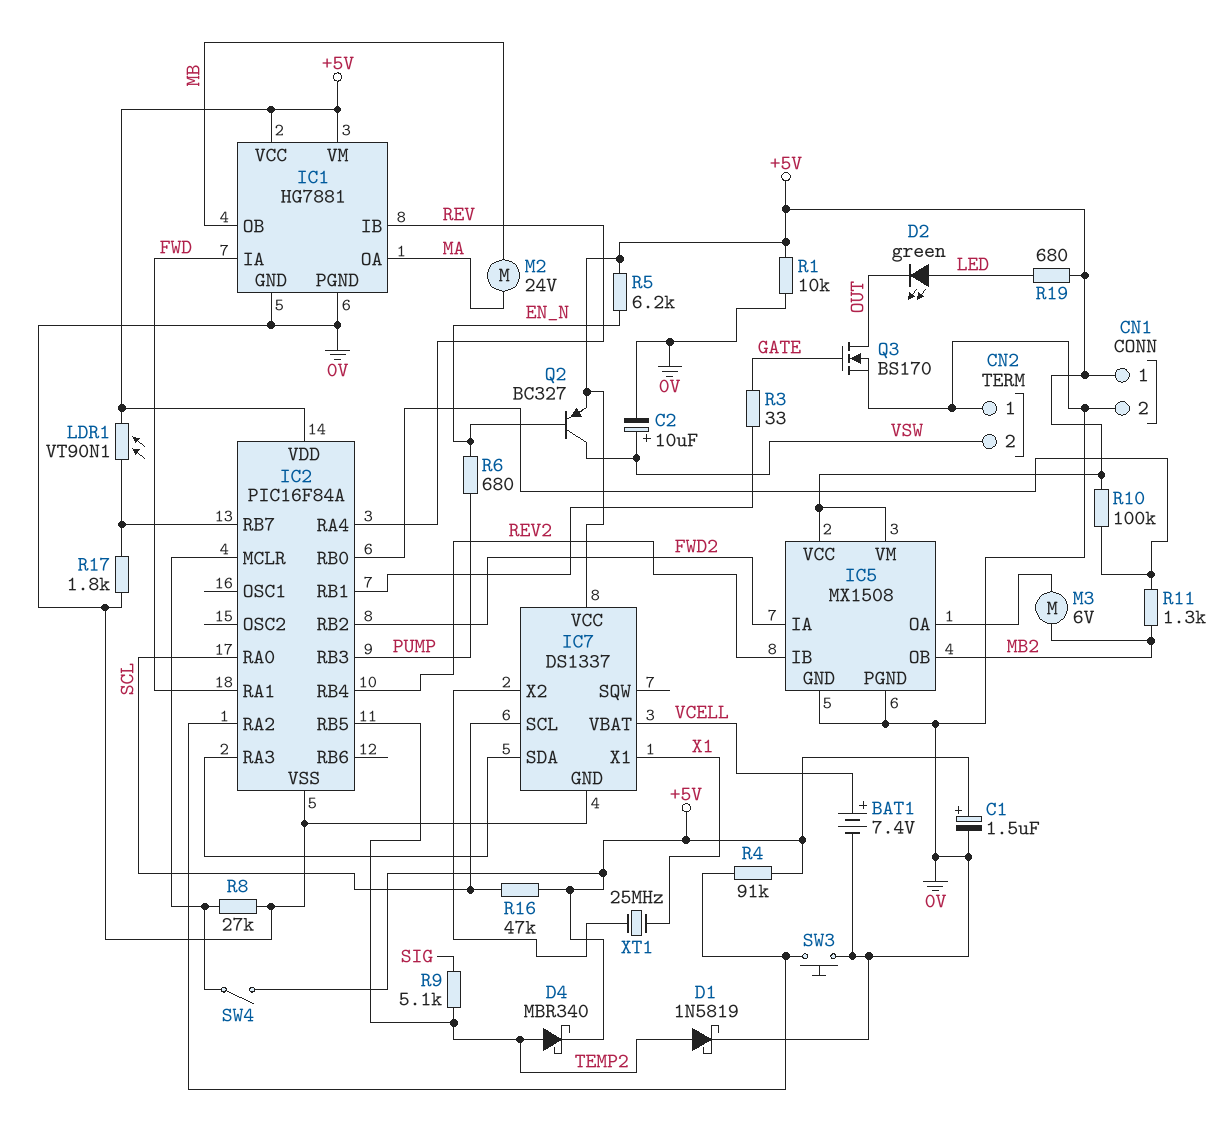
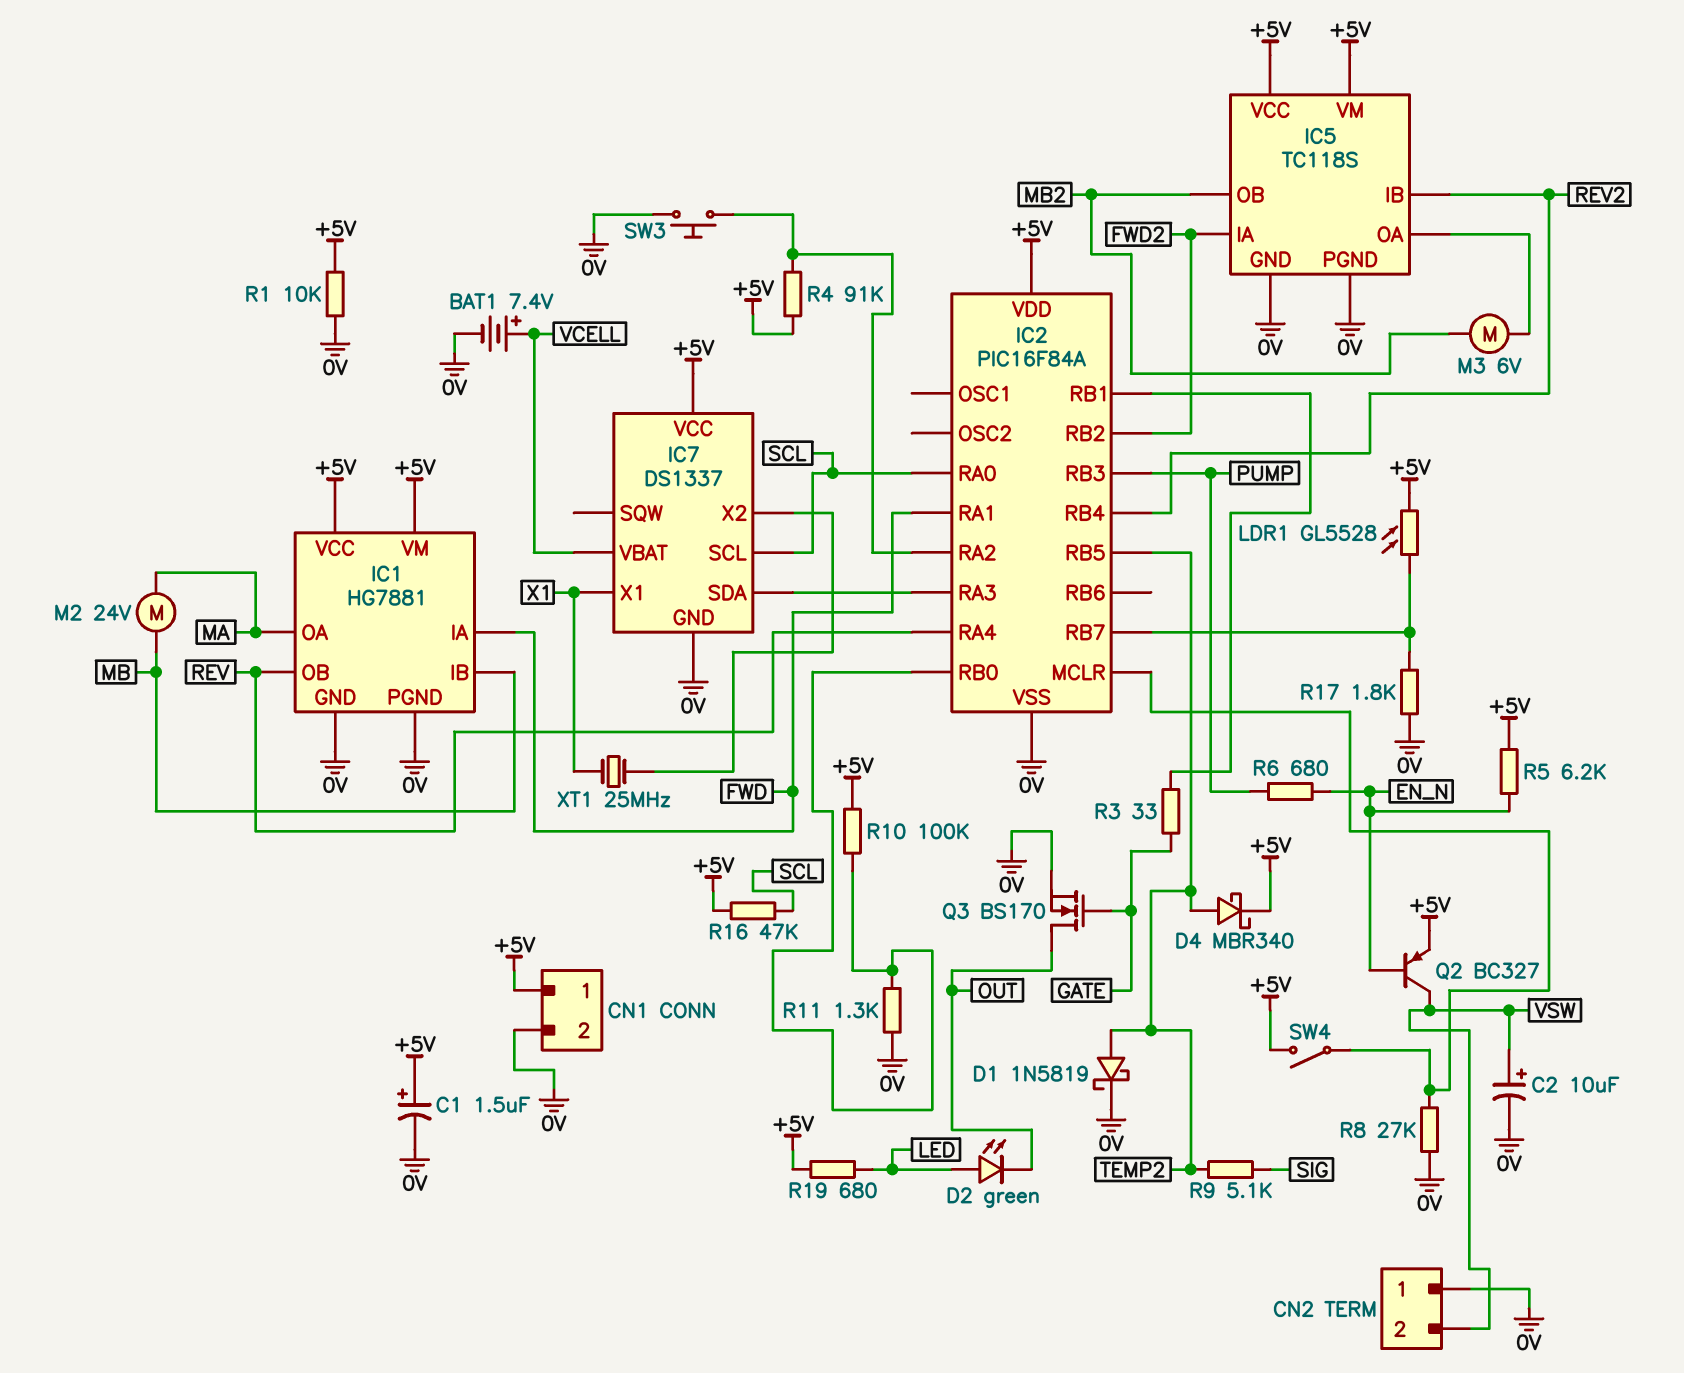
IC1 pin IB: REV -> MB
IC1 pin OB: MB -> REV
IC5: MX1508 -> TC118S
LDR1: VT90N1 (+5V, IC2/RB7) -> GL5528 (+5V, IC2/RB7)
R11: 1.3k (IC2/RB0, MB2) -> 1.3k (0V, IC2/RB0)

